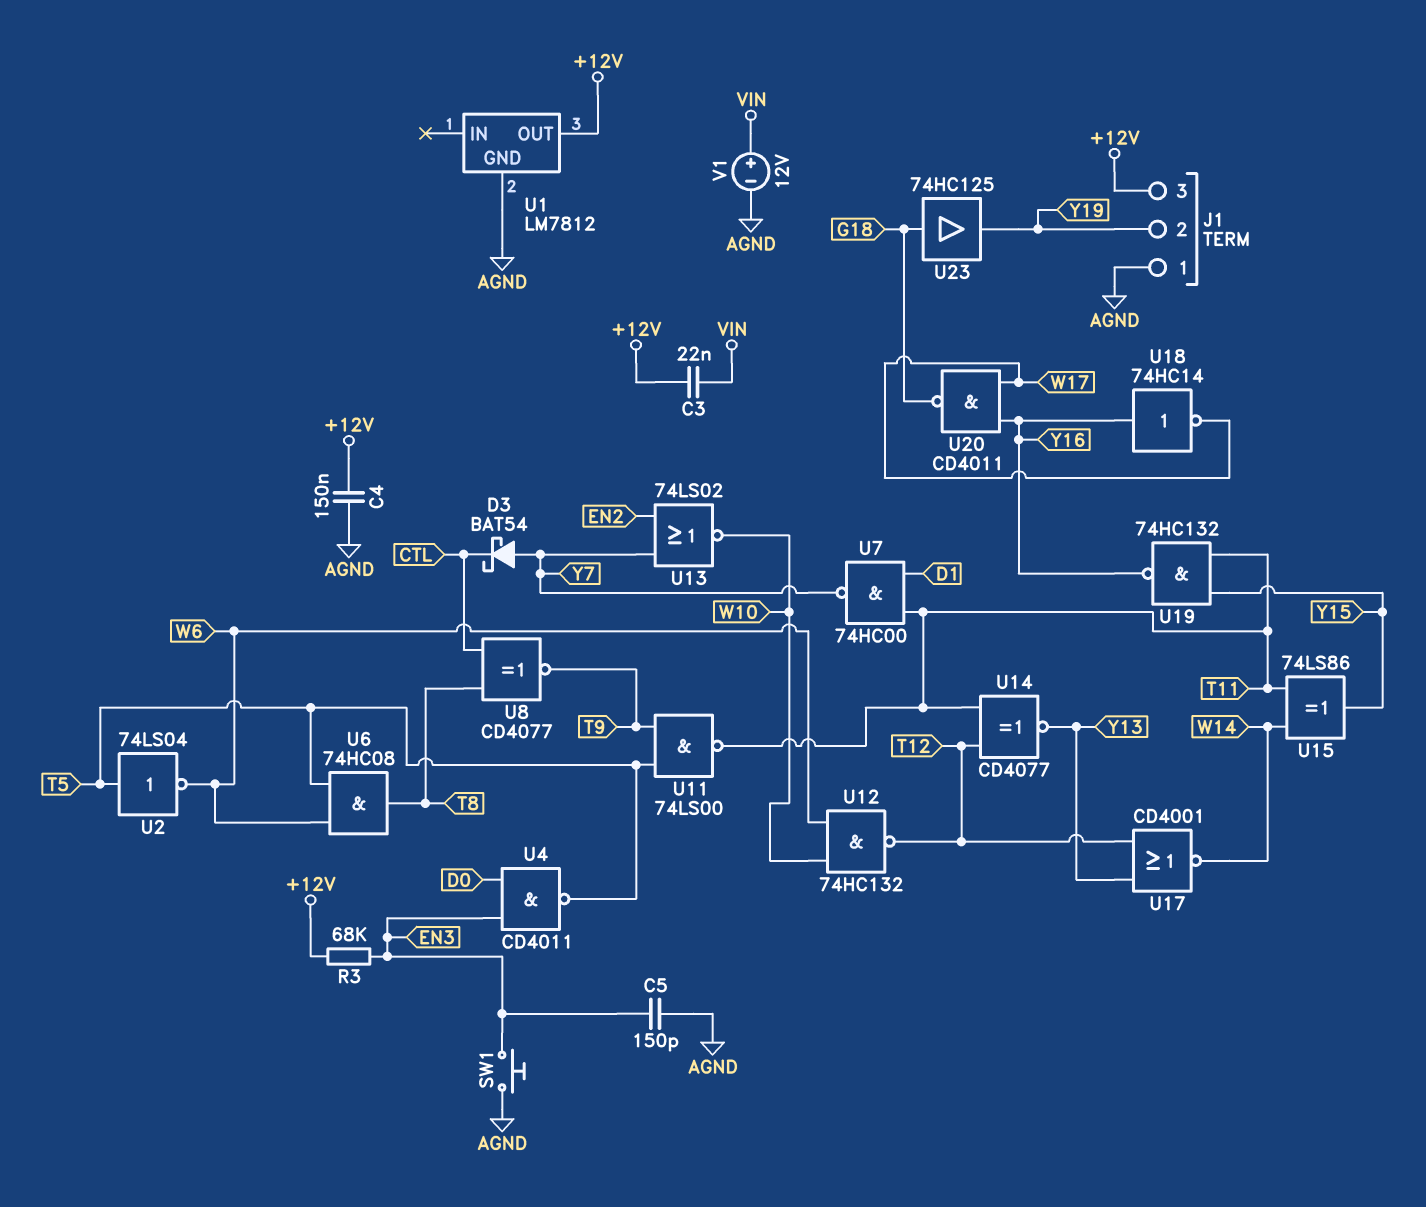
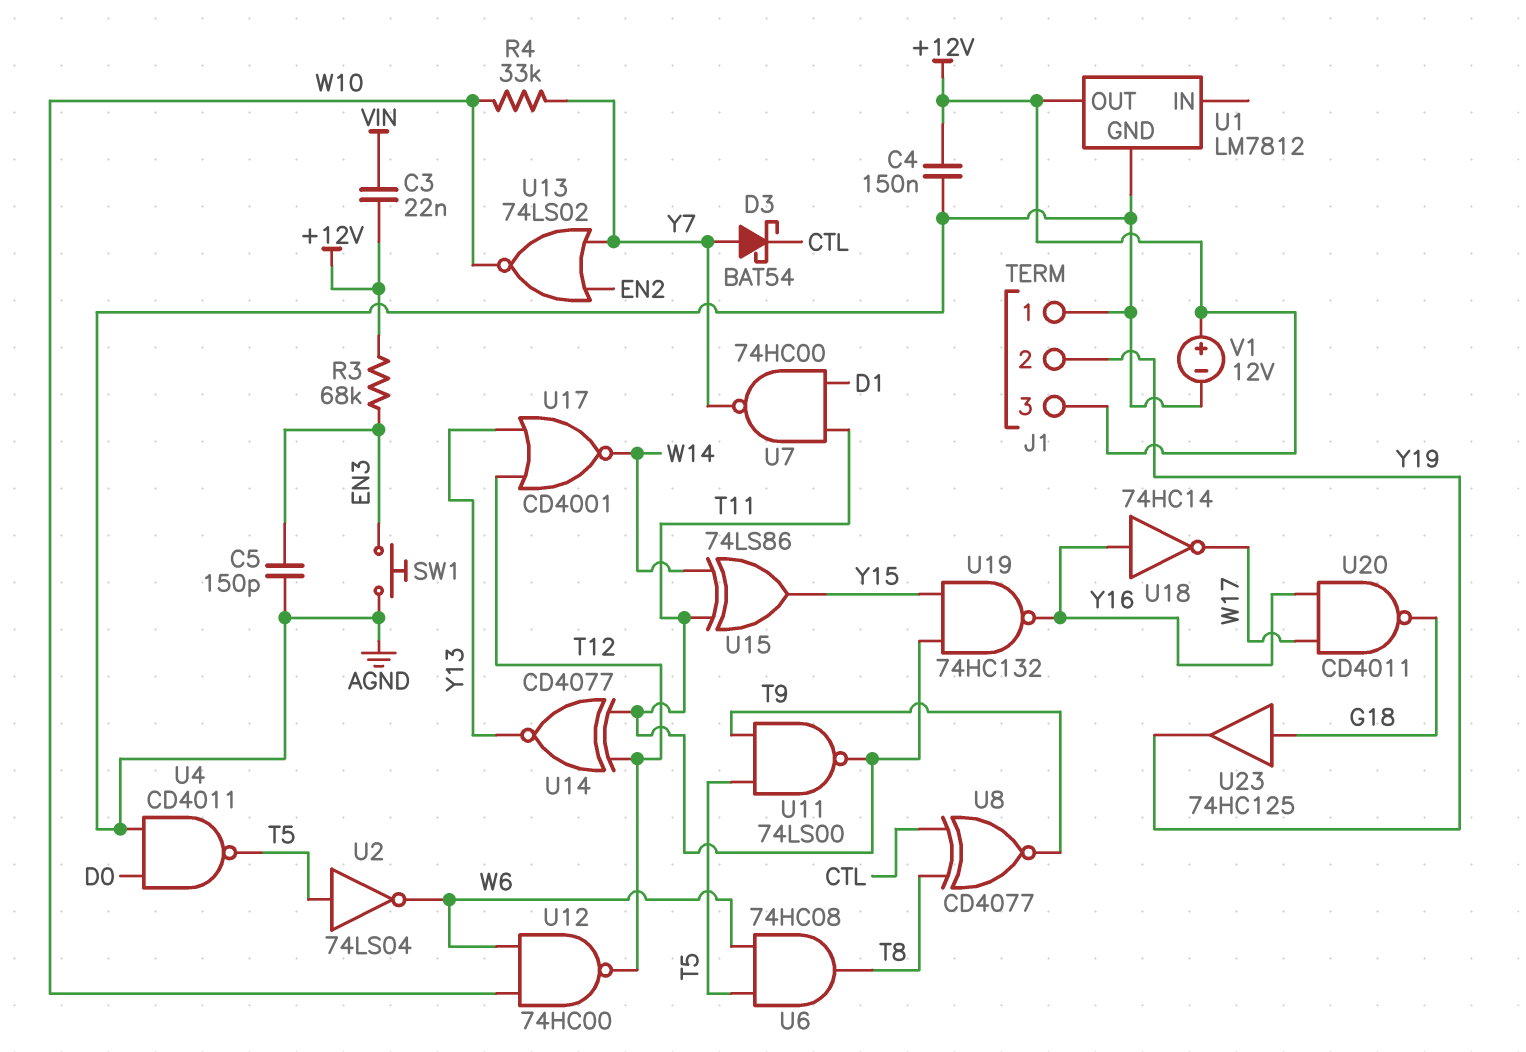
R4: none -> 33k (W10, Y7)
U4: NAND CD4011 (in D0, in EN3, out T5) -> NAND CD4011 (in AGND, in D0, out T5)
U12: NAND 74HC132 (in W6, in W10, out T12) -> NAND 74HC00 (in W6, in W10, out T12)
V1: 12V (plus VIN, minus AGND) -> 12V (plus +12V, minus AGND)

